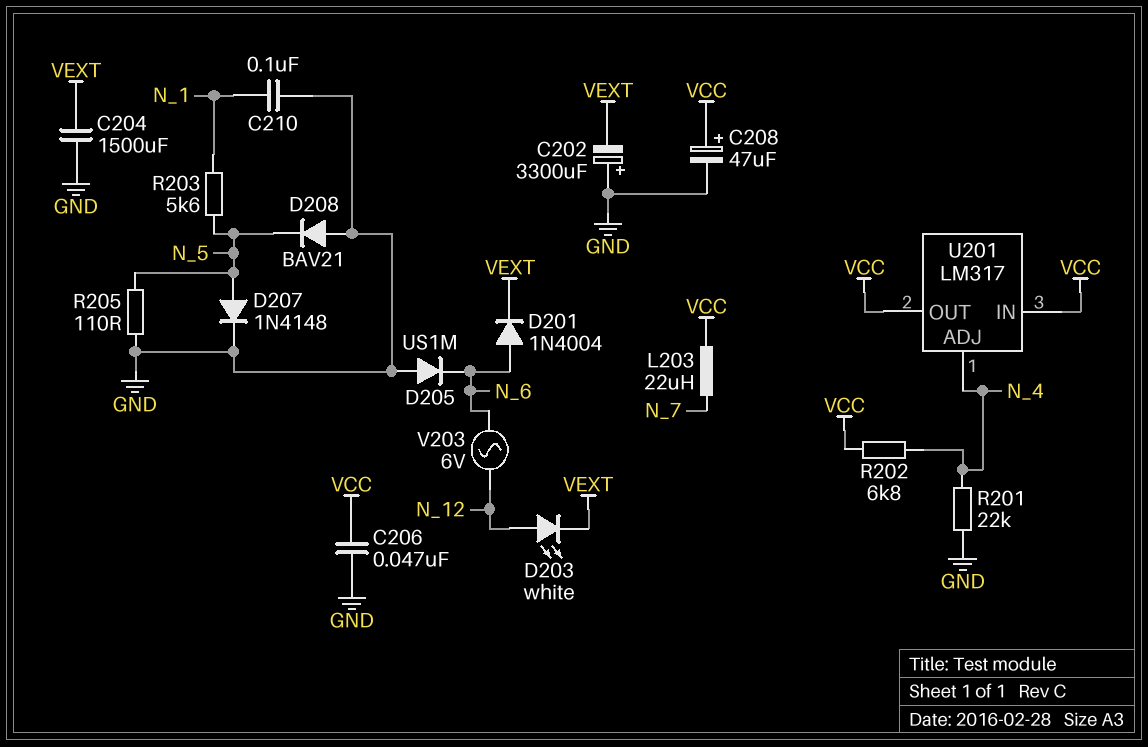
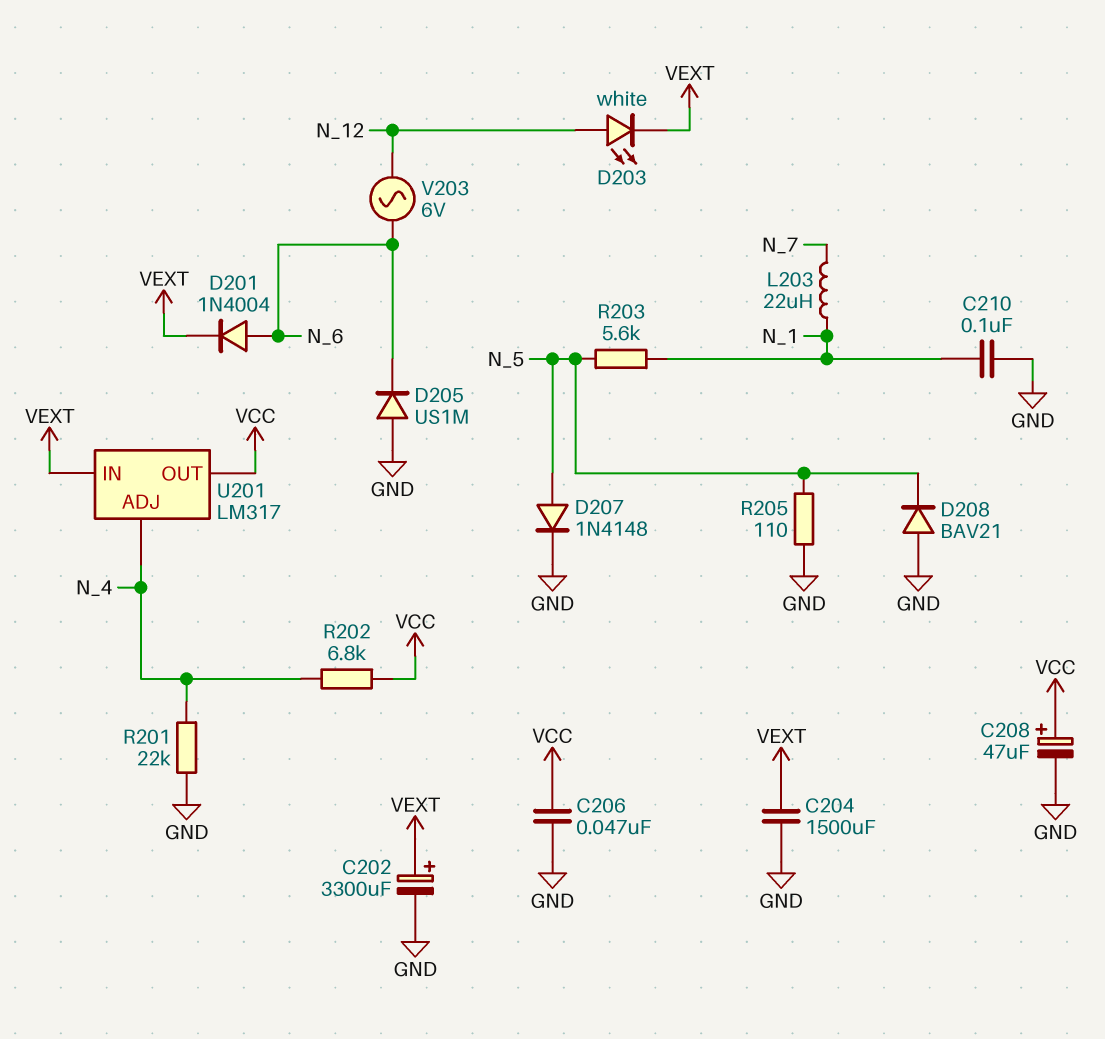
C202: 3300uF (plus GND, minus VEXT) -> 3300uF (plus VEXT, minus GND)
L203: 22uH (N_7, VCC) -> 22uH (N_1, N_7)
U201 pin IN: VCC -> VEXT

